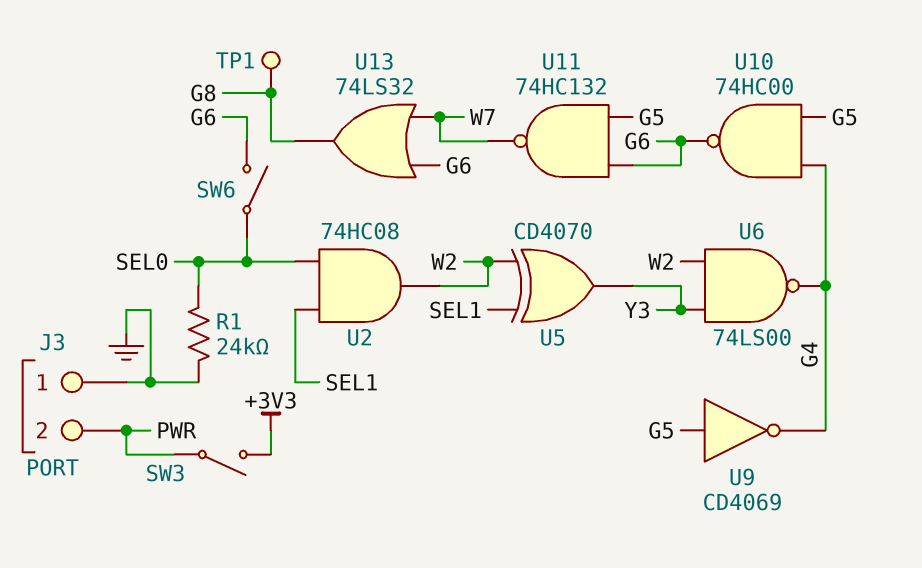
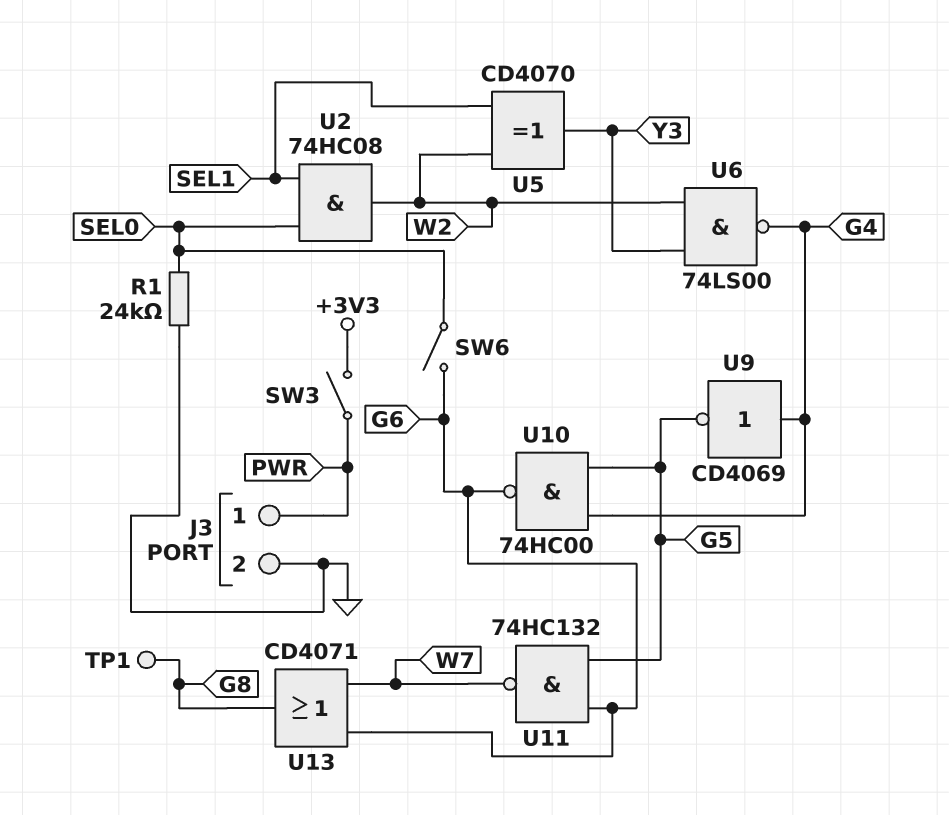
J3 pin 1: GND -> PWR
J3 pin 2: PWR -> GND
U9: NOT CD4069 (in G5, out G4) -> NOT CD4069 (in G4, out G5)
U13: OR 74LS32 (in G6, in W7, out G8) -> OR CD4071 (in G6, in W7, out G8)

